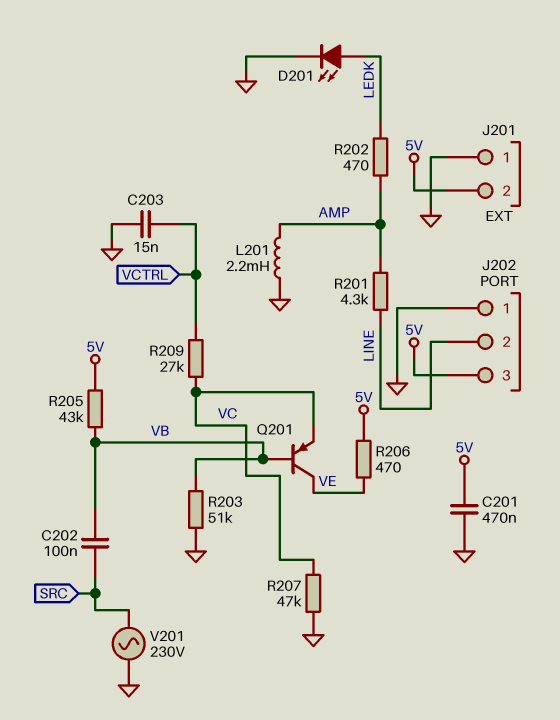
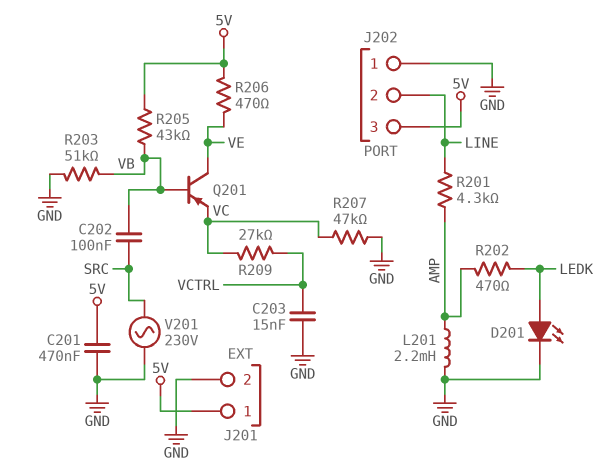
J201 pin 1: GND -> 5V
J201 pin 2: 5V -> GND

